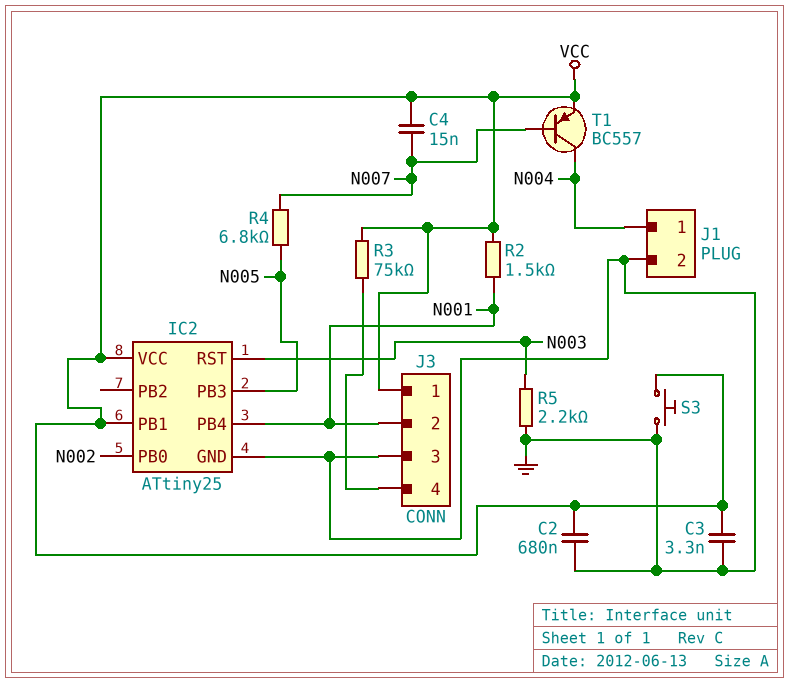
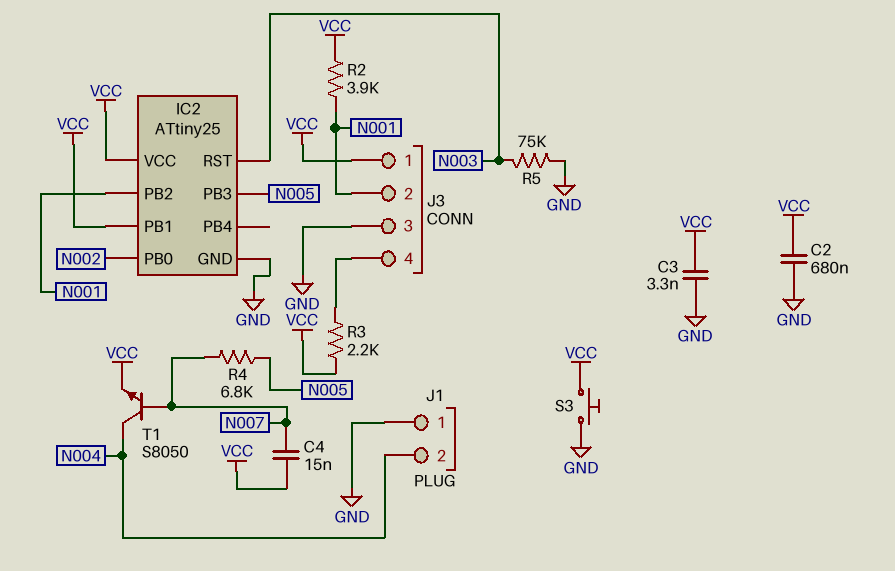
IC2 pin PB2: none -> N001
IC2 pin PB4: N001 -> none
J1 pin 1: N004 -> GND
J1 pin 2: GND -> N004
R2: 1.5k (N001, VCC) -> 3.9k (N001, VCC)
R3: 75k (J3/4, VCC) -> 2.2k (J3/4, VCC)
R5: 2.2k (GND, N003) -> 75k (GND, N003)
T1: PNP BC557 (B N007, C N004, E VCC) -> NPN S8050 (B N007, C N004, E VCC)

